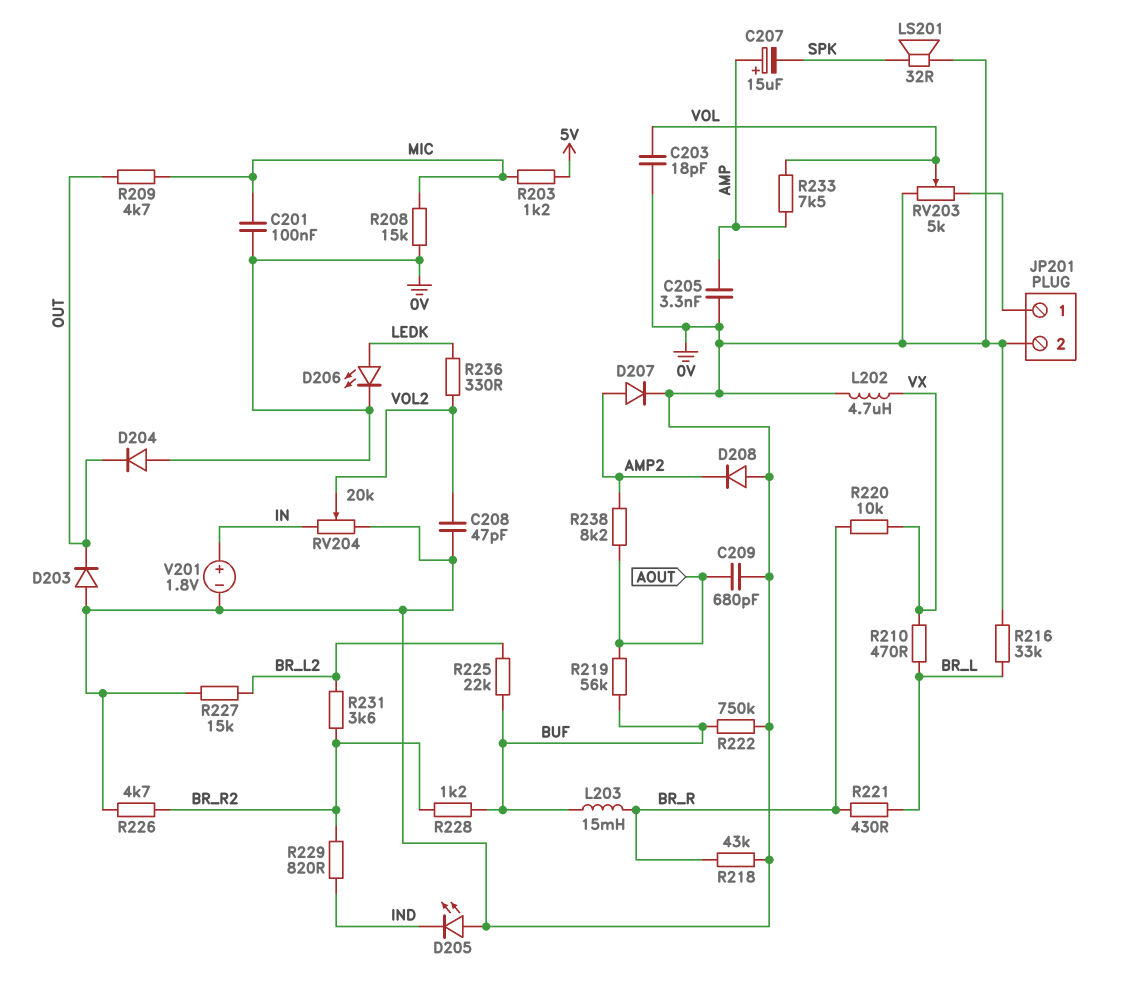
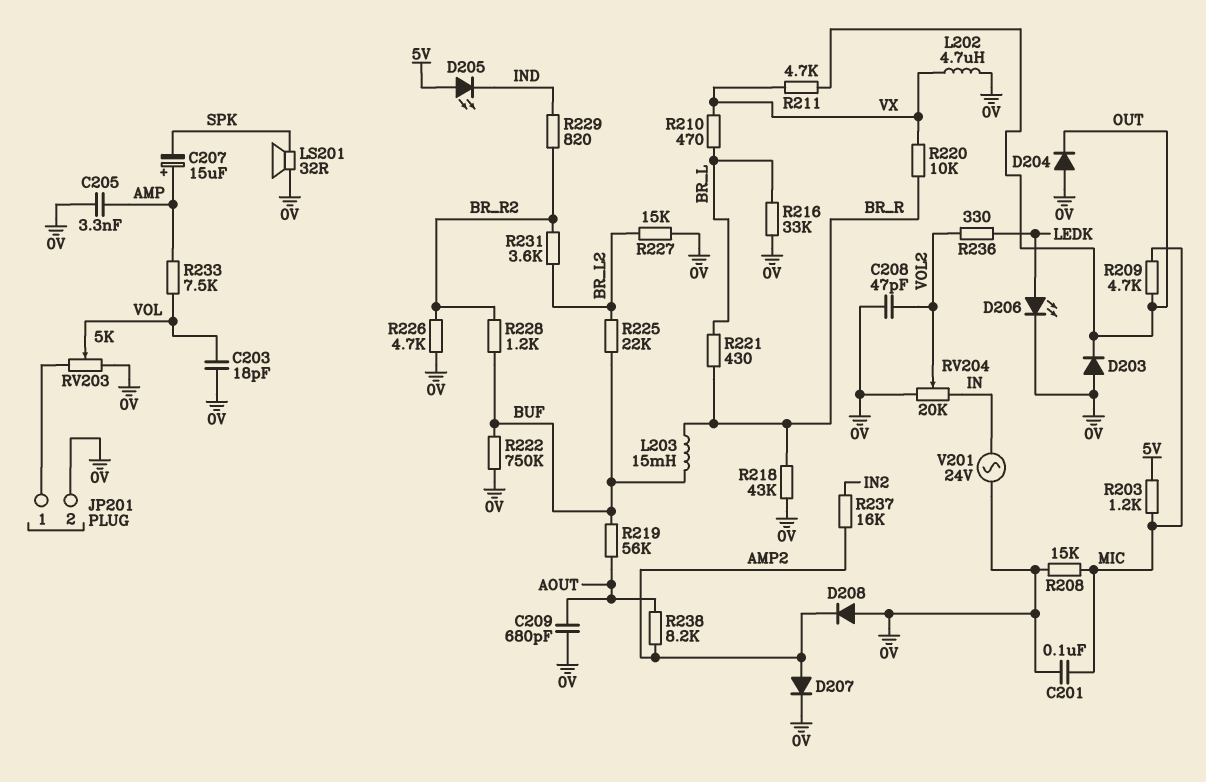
D205: LED (A 0V, K IND) -> LED (A 5V, K IND)
R211: none -> 4.7k (OUT, VX)
R237: none -> 16k (AMP2, IN2)
V201: 1.8V (plus IN, minus 0V) -> AC 24V (0V, IN)

